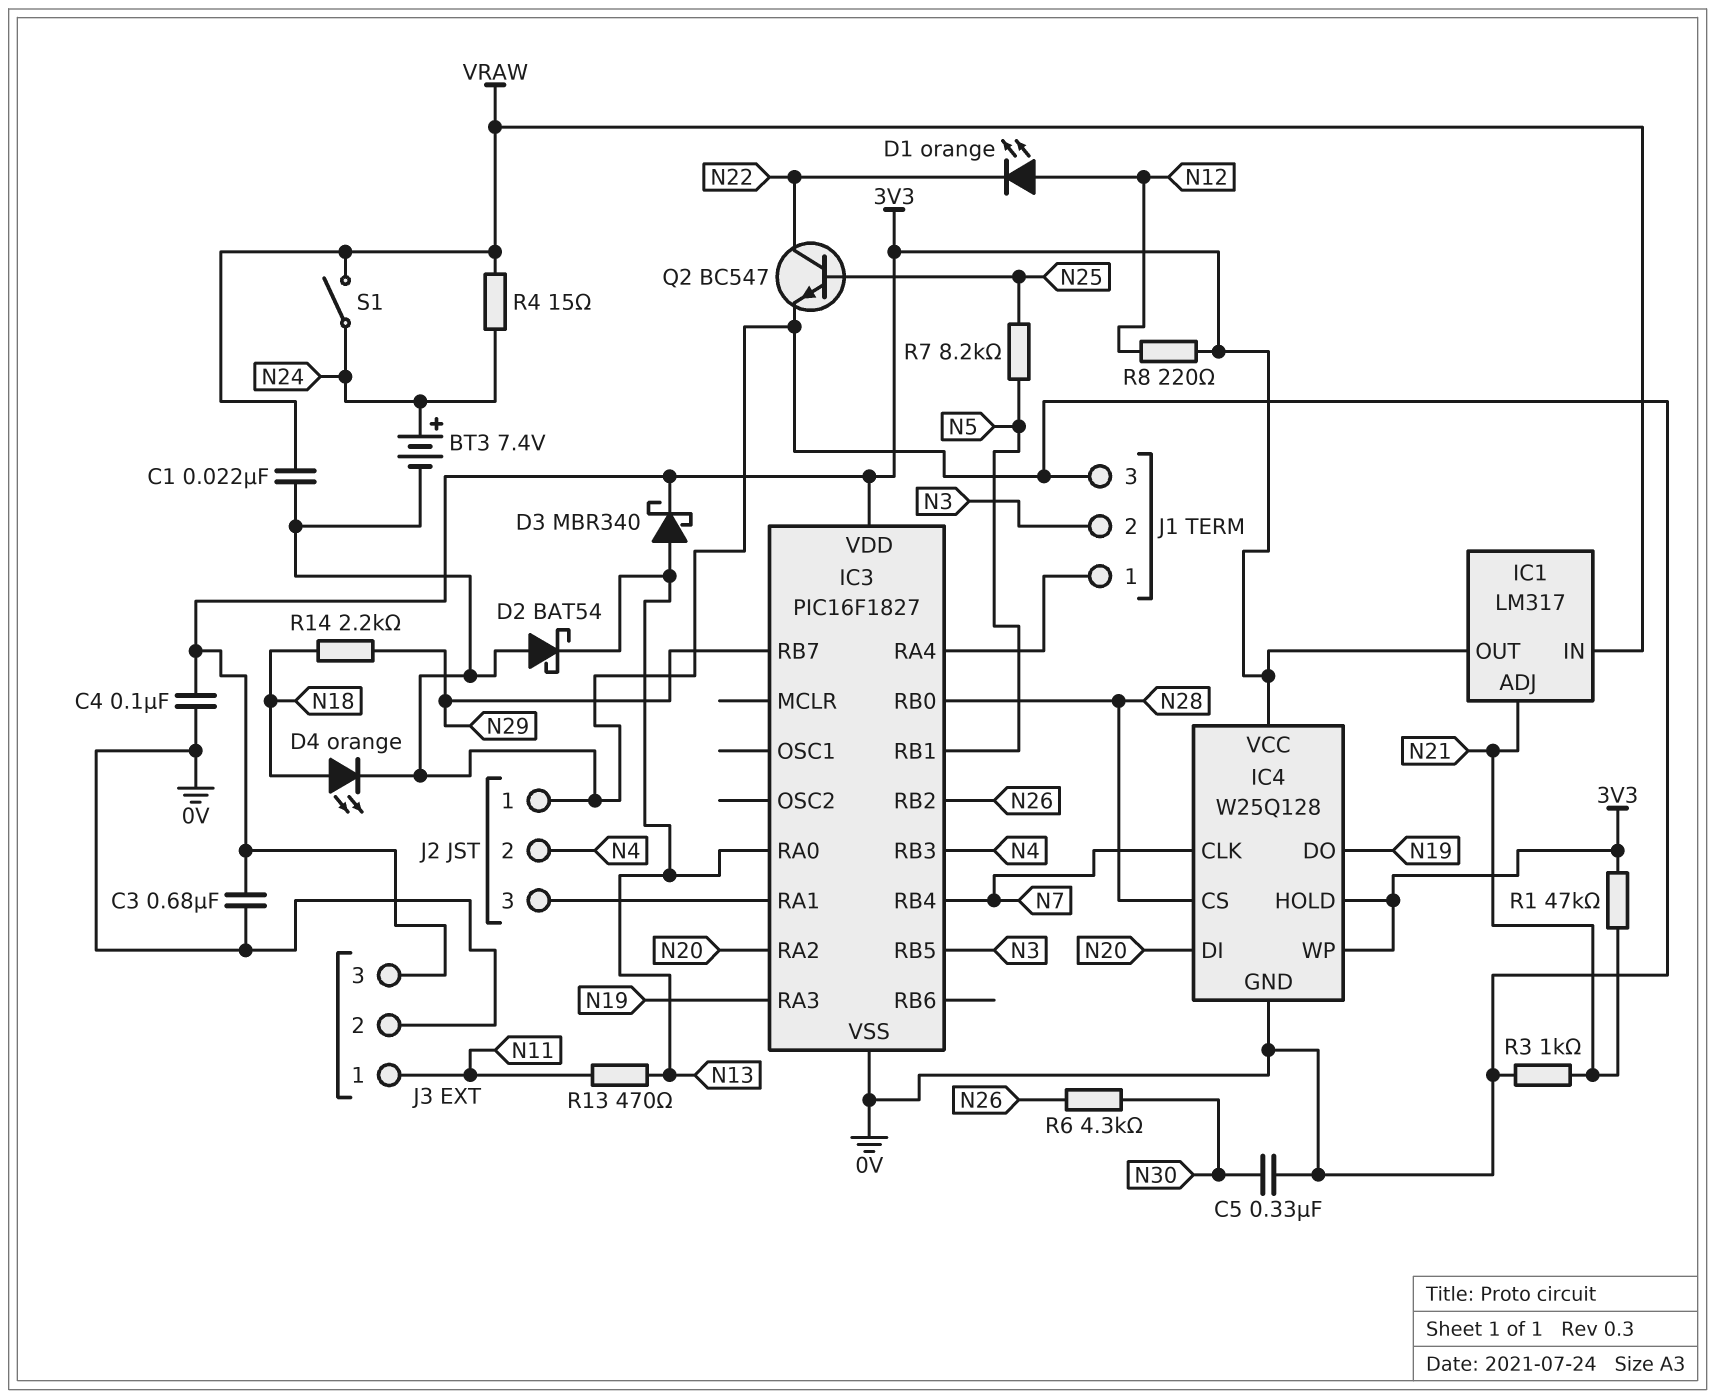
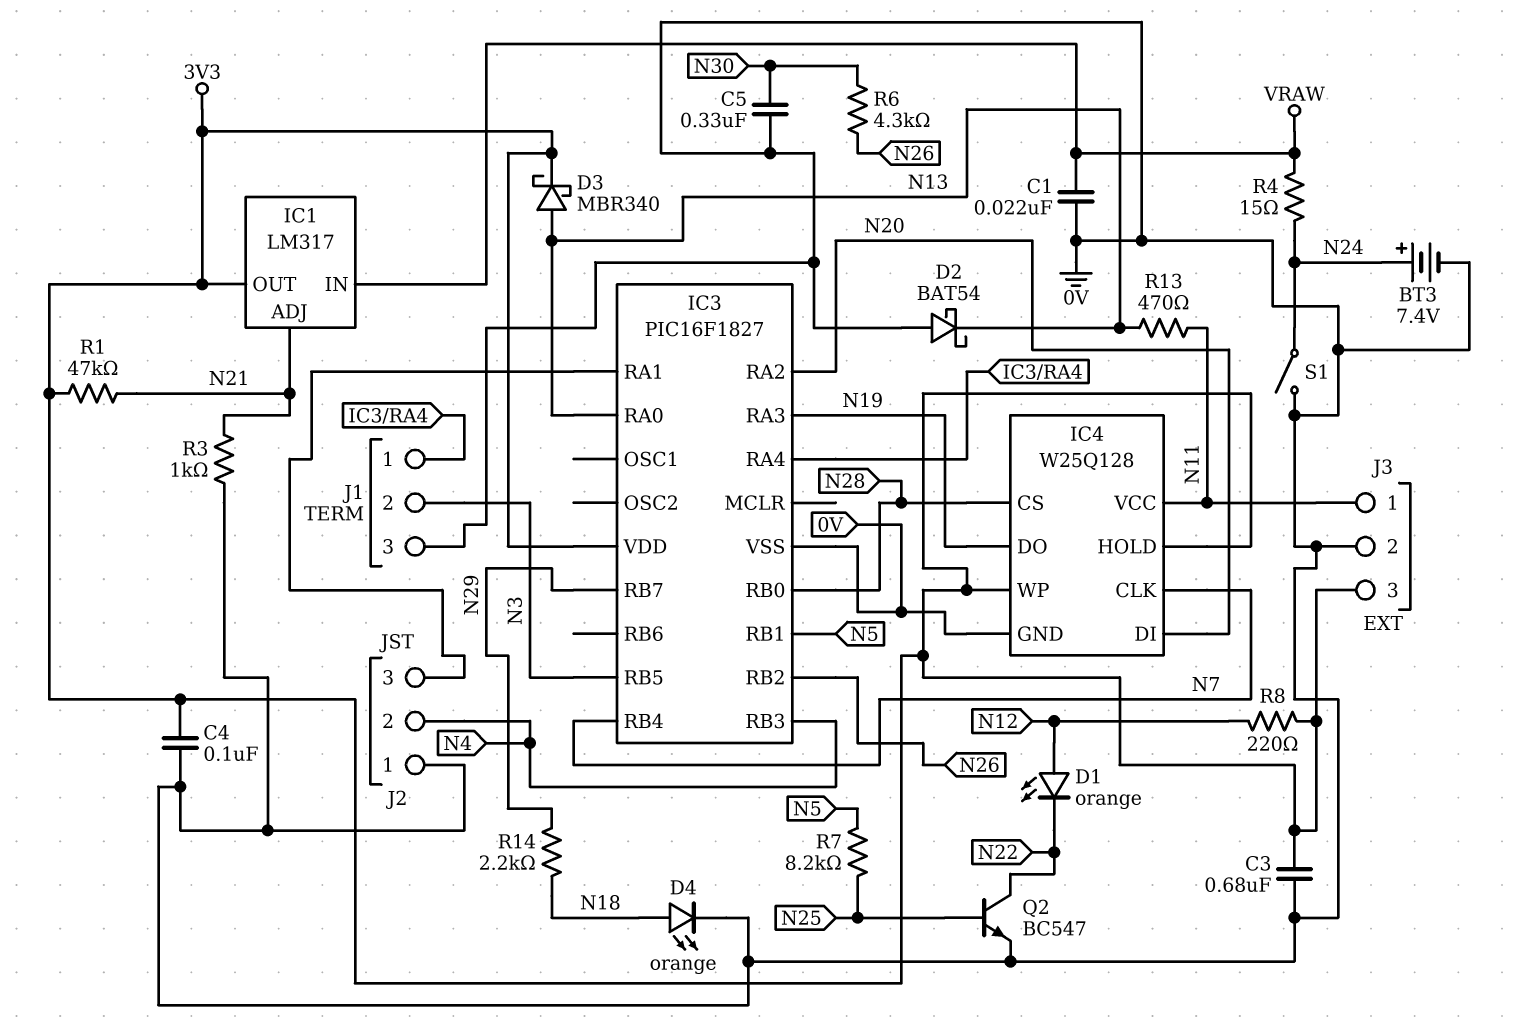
IC4 pin VCC: 3V3 -> N11
S1: switch (N24, VRAW) -> switch (0V, N24)

